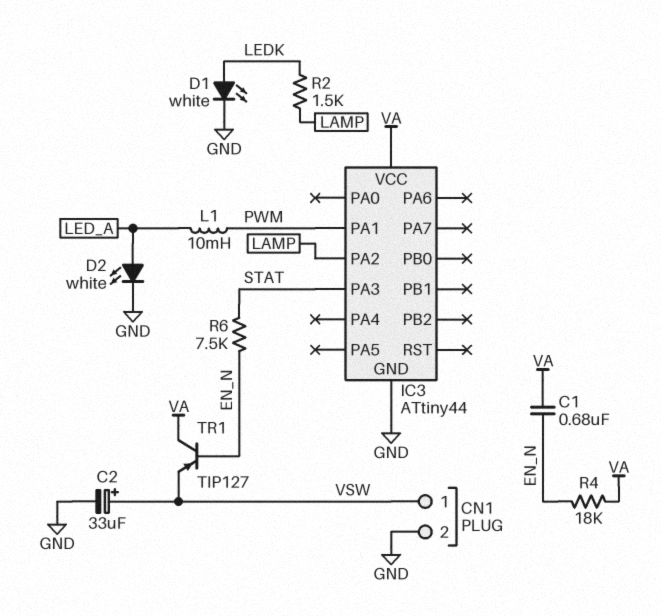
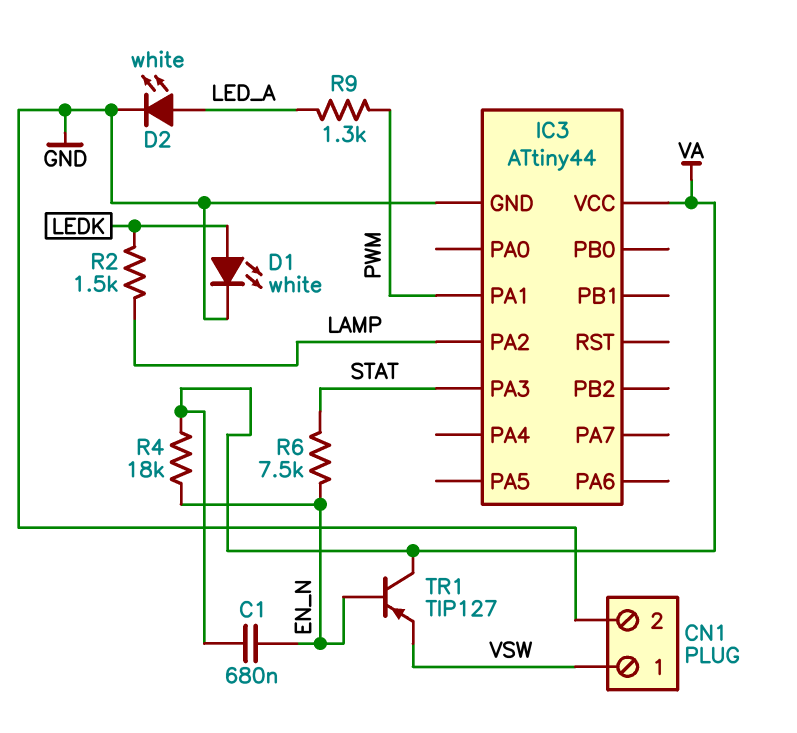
C2: 33uF (plus VSW, minus GND) -> none
L1: 10mH (LED_A, PWM) -> none
R9: none -> 1.3k (LED_A, PWM)

